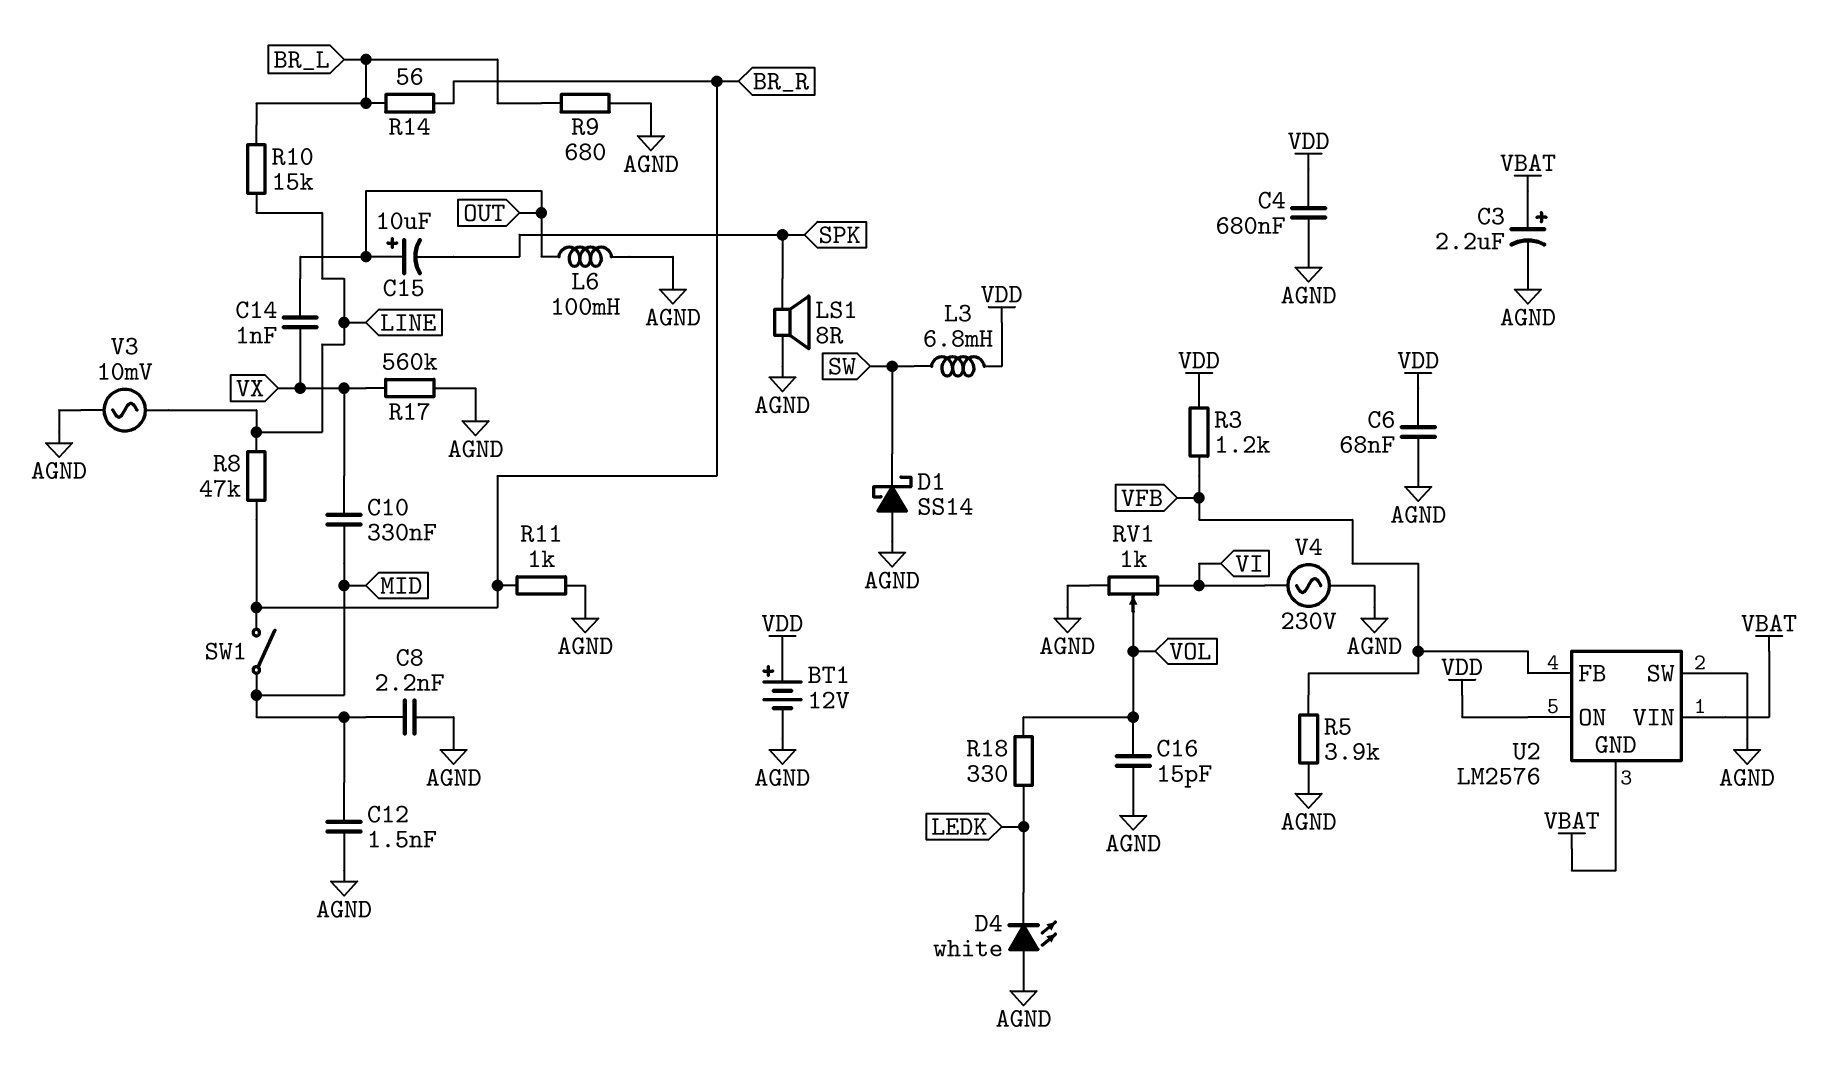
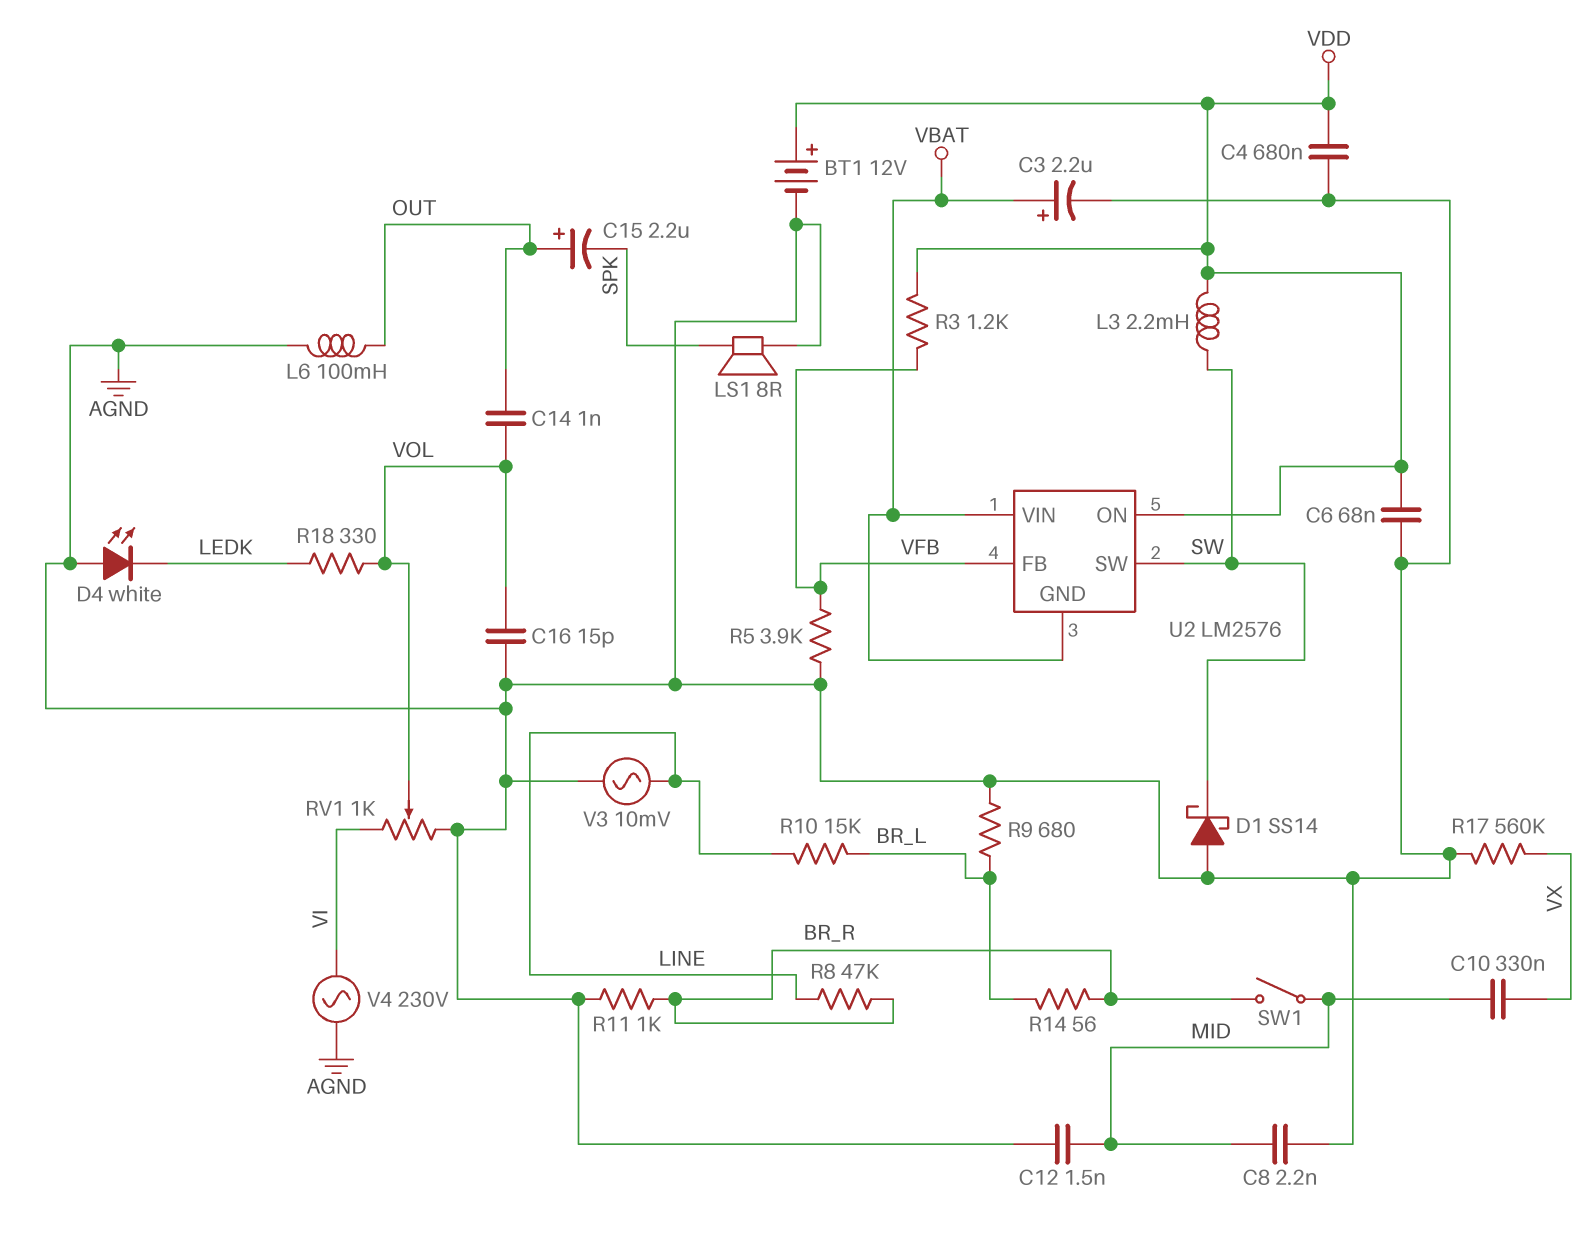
C14: 1nF (OUT, VX) -> 1nF (OUT, VOL)
C15: 10uF (plus OUT, minus SPK) -> 2.2uF (plus OUT, minus SPK)
L3: 6.8mH (SW, VDD) -> 2.2mH (SW, VDD)
U2 pin SW: AGND -> SW

